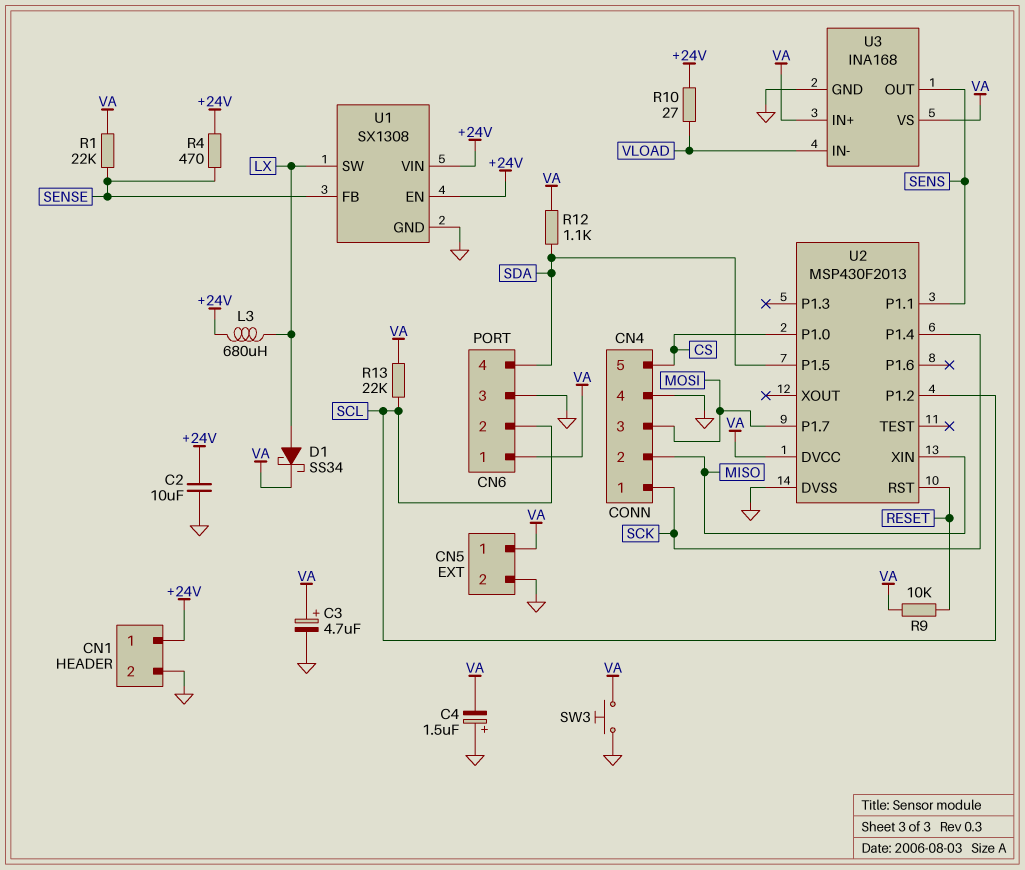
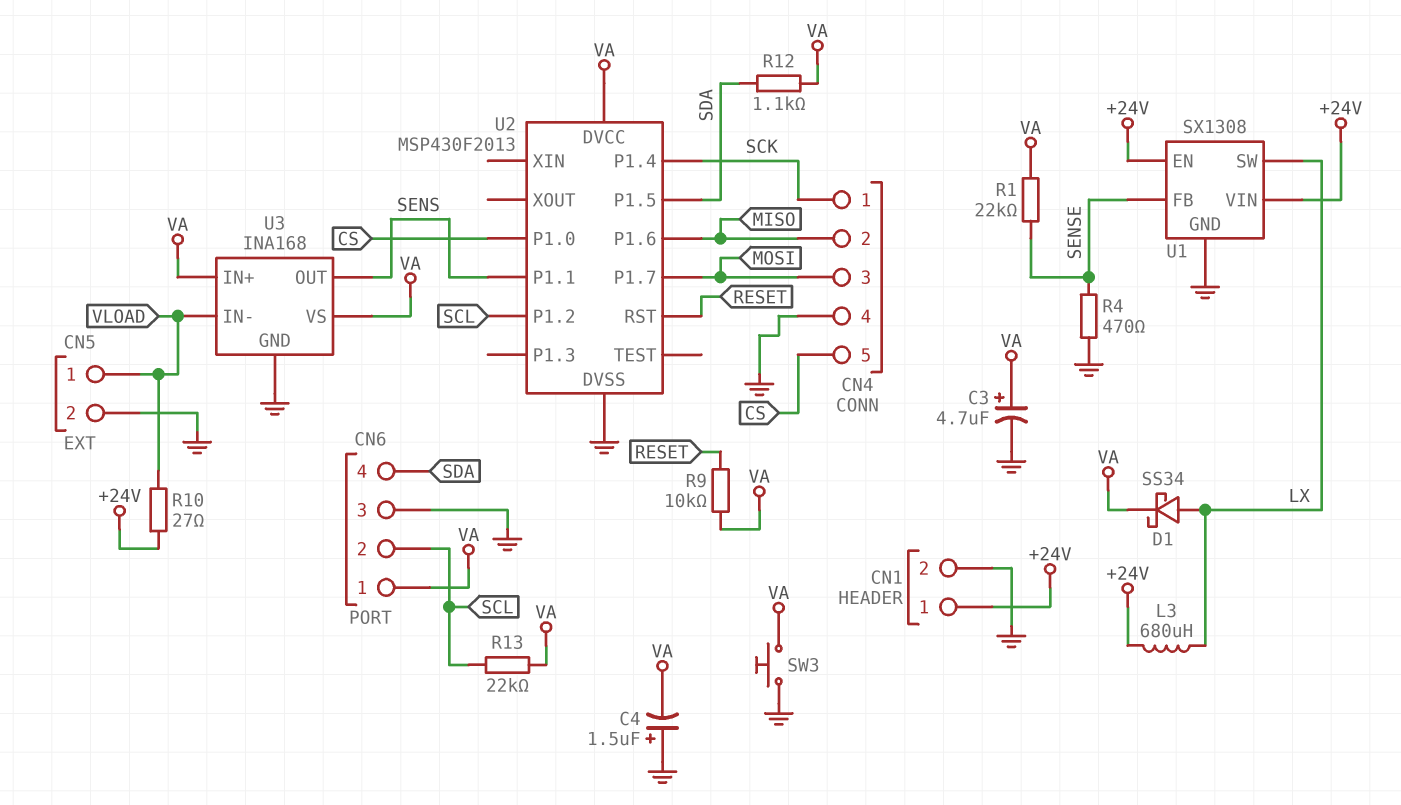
C2: 10uF (+24V, GND) -> none
CN5 pin 1: VA -> VLOAD
R4: 470 (+24V, SENSE) -> 470 (GND, SENSE)
U2 pin P1.6: none -> MISO
U2 pin XIN: MISO -> none

